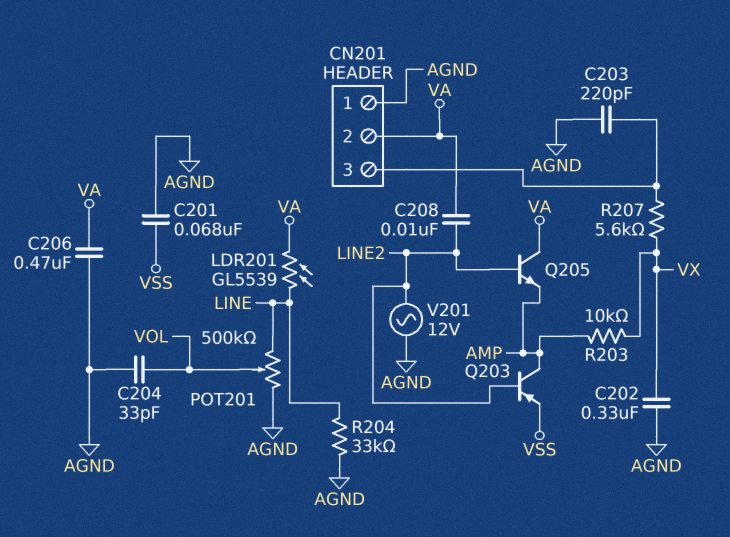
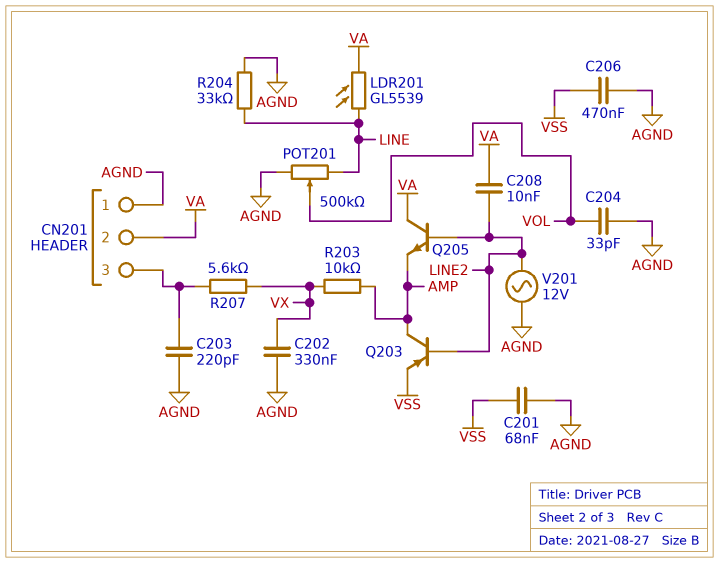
C206: 470nF (AGND, VA) -> 470nF (AGND, VSS)

